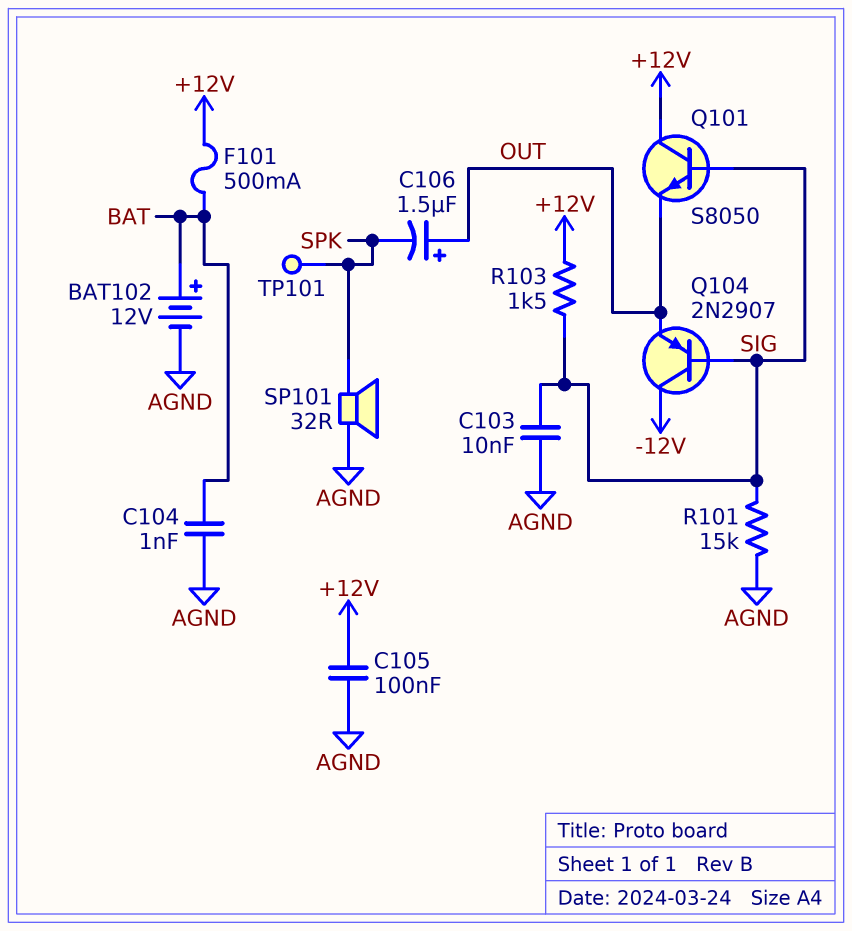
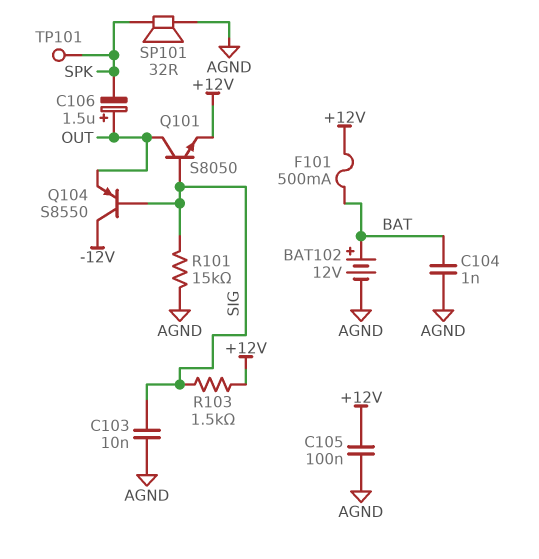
Q101: NPN S8050 (B SIG, C +12V, E OUT) -> NPN S8050 (B SIG, C OUT, E +12V)
Q104: PNP 2N2907 (B SIG, C -12V, E OUT) -> PNP S8550 (B SIG, C -12V, E OUT)

